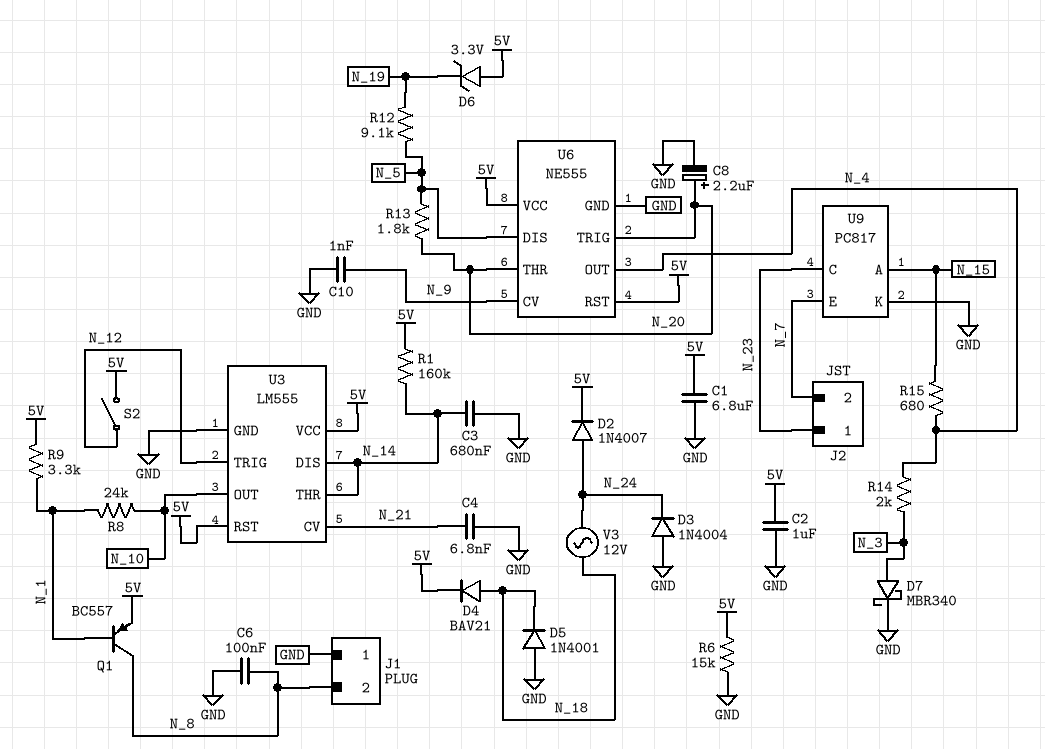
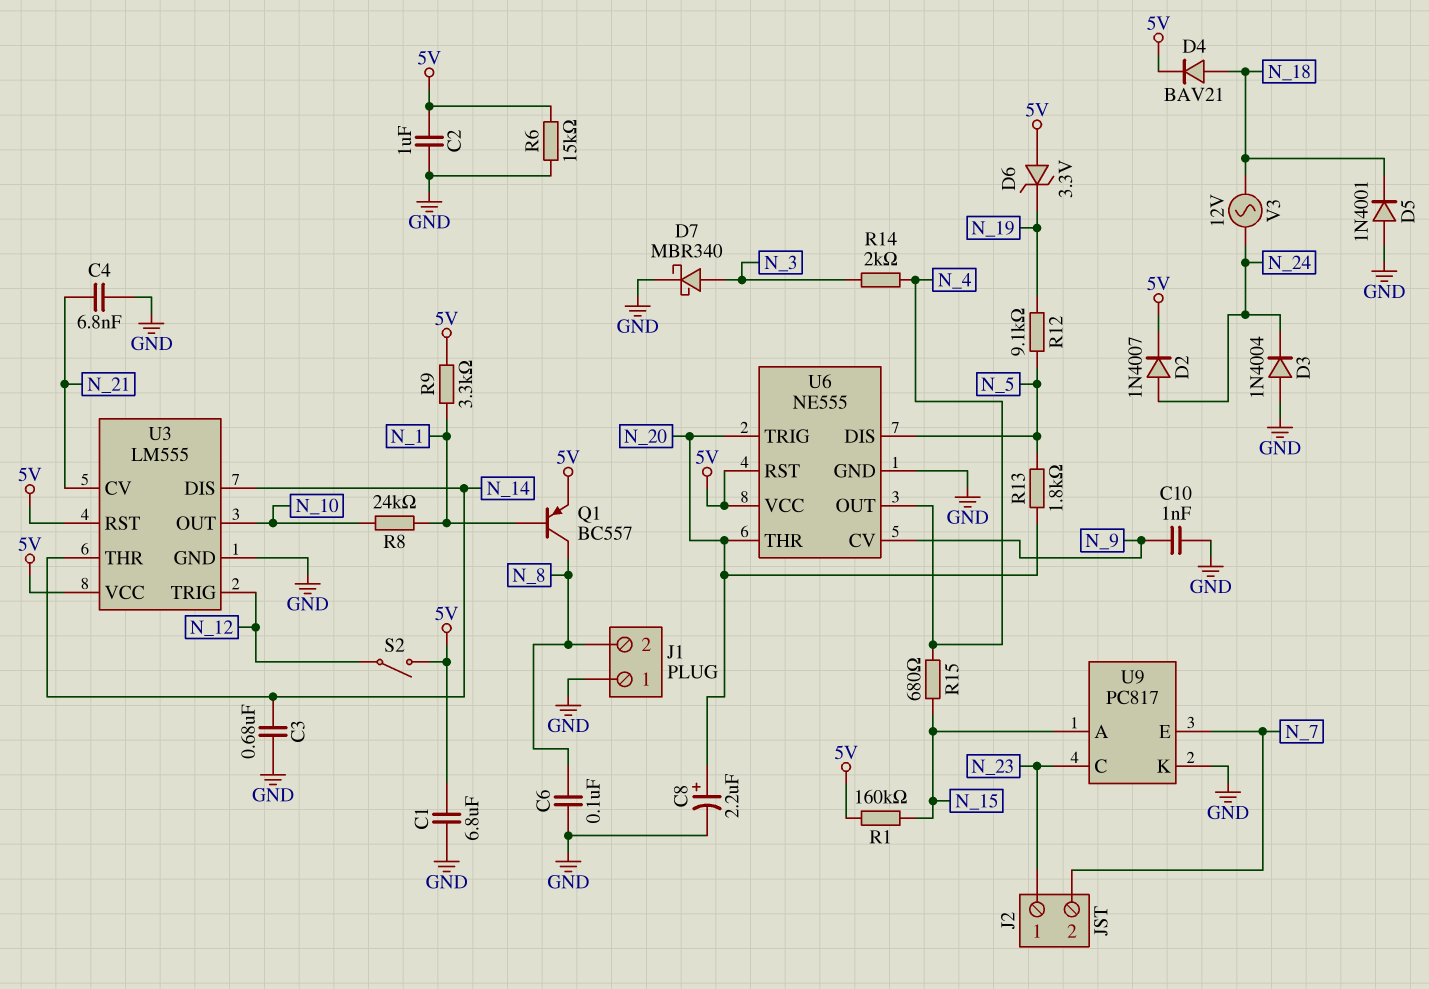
R1: 160k (5V, N_14) -> 160k (5V, N_15)

